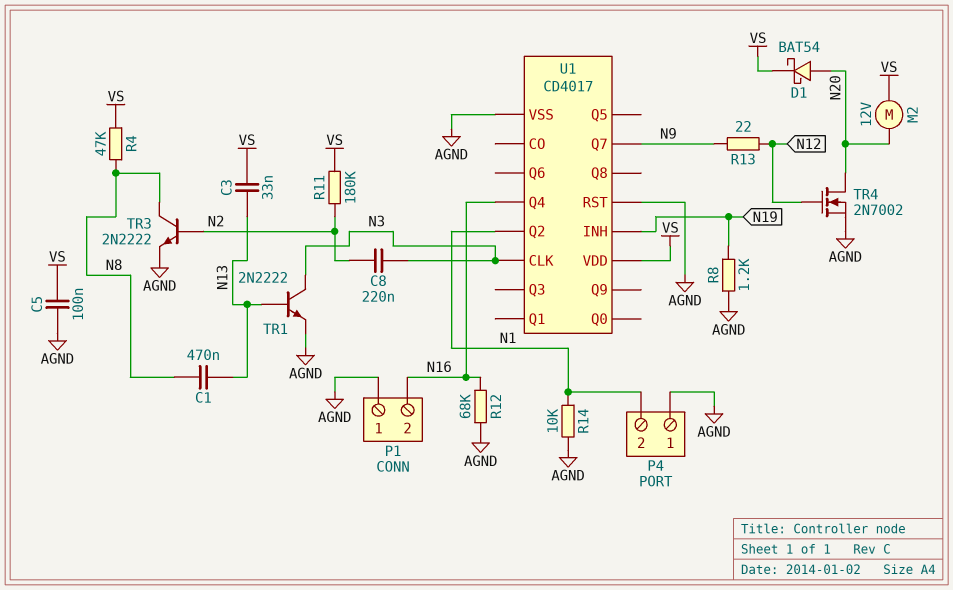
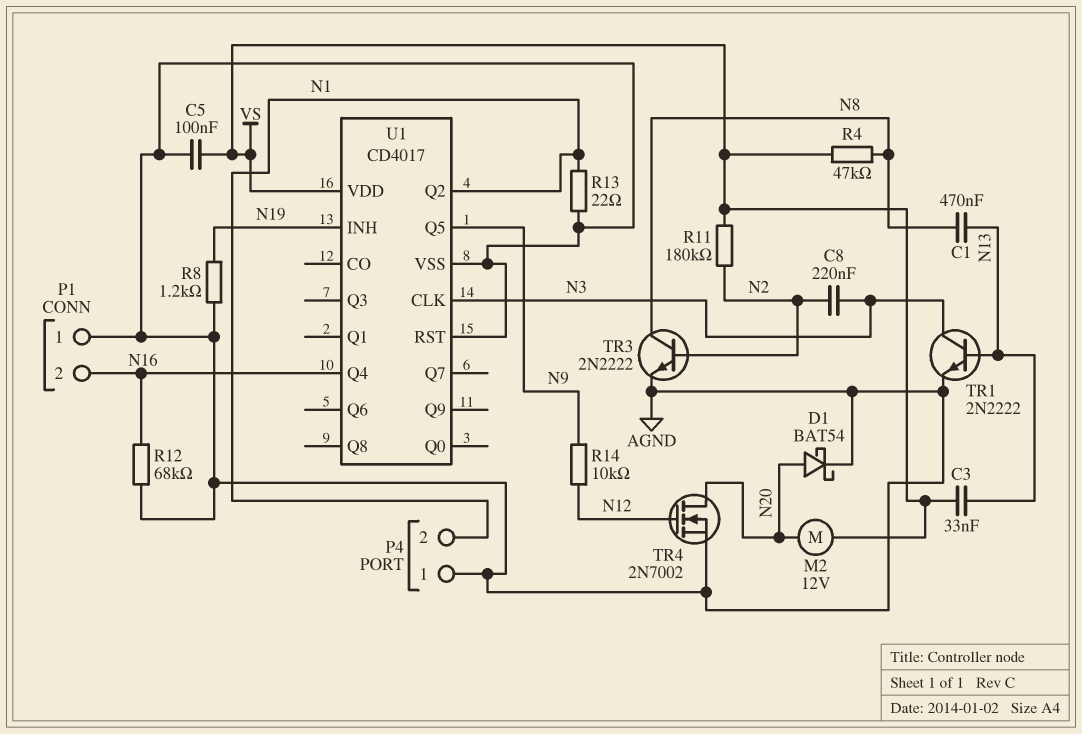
D1: schottky BAT54 (A N20, K VS) -> schottky BAT54 (A N20, K AGND)
R13: 22 (N9, N12) -> 22 (AGND, N1)
R14: 10k (AGND, N1) -> 10k (N9, N12)
U1 pin Q5: none -> N9
U1 pin Q7: N9 -> none

